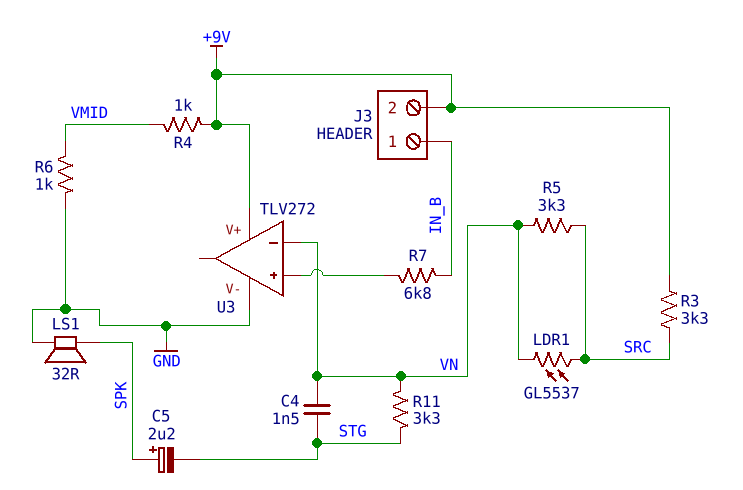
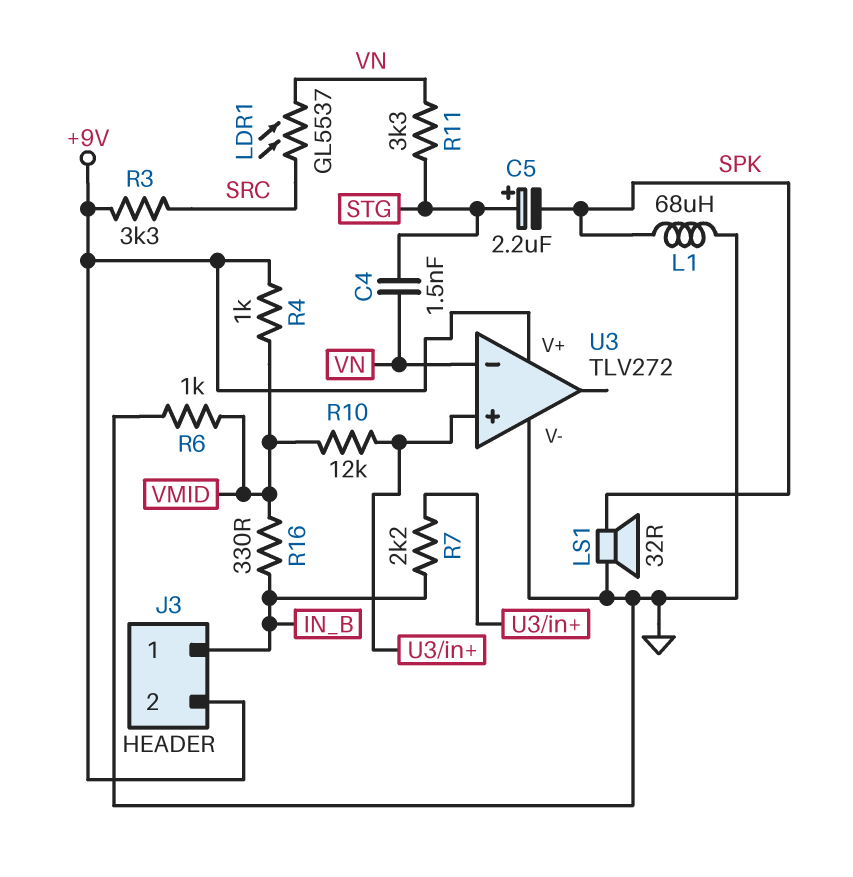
C5: 2.2uF (plus SPK, minus STG) -> 2.2uF (plus STG, minus SPK)
L1: none -> 68uH (GND, SPK)
R5: 3.3k (SRC, VN) -> none
R7: 6.8k (IN_B, U3/in+) -> 2.2k (IN_B, U3/in+)
R10: none -> 12k (U3/in+, VMID)
R16: none -> 330 (IN_B, VMID)

